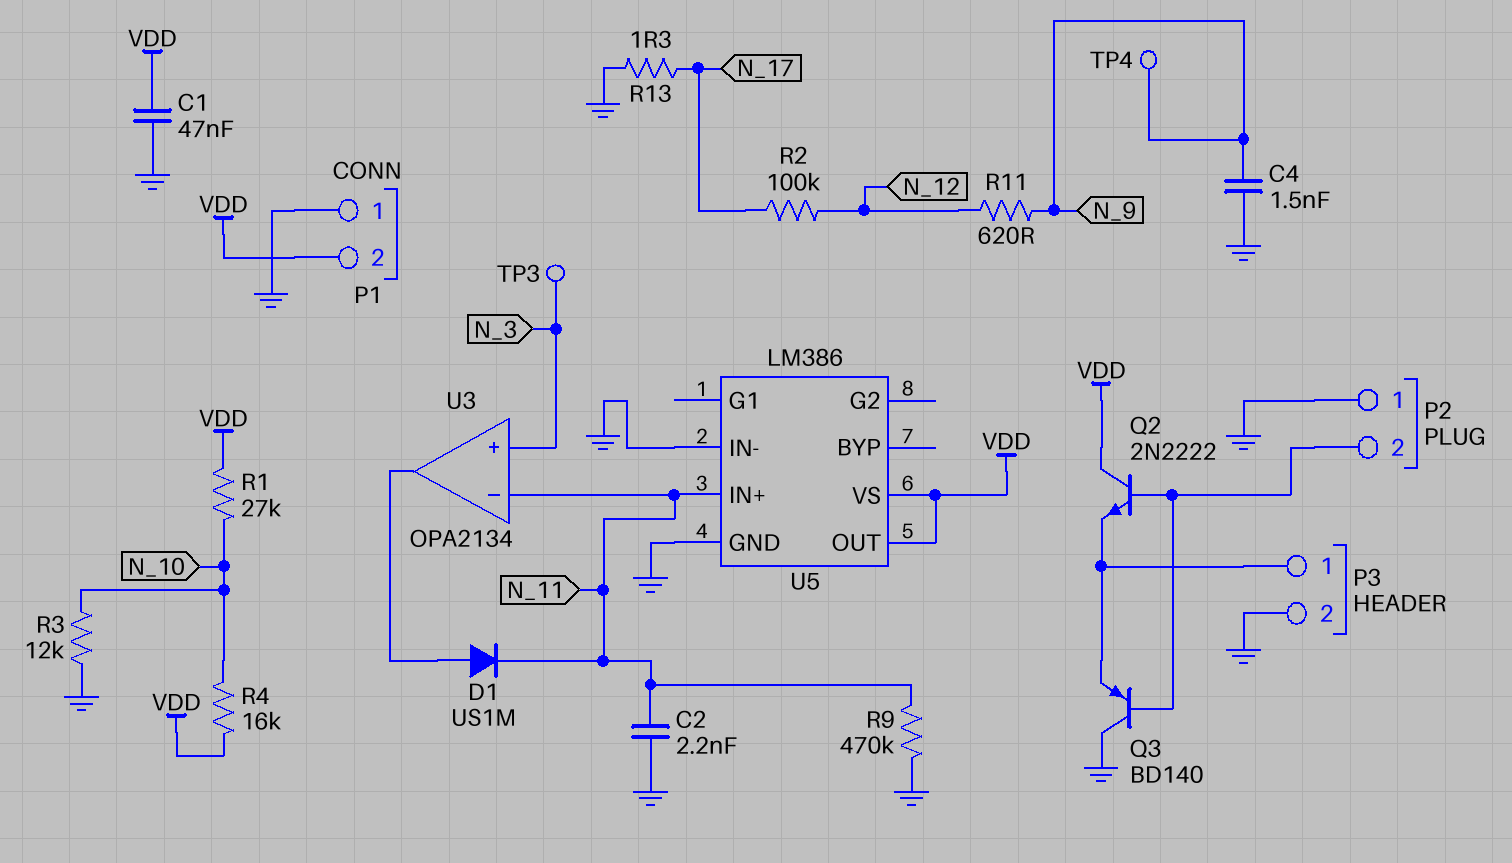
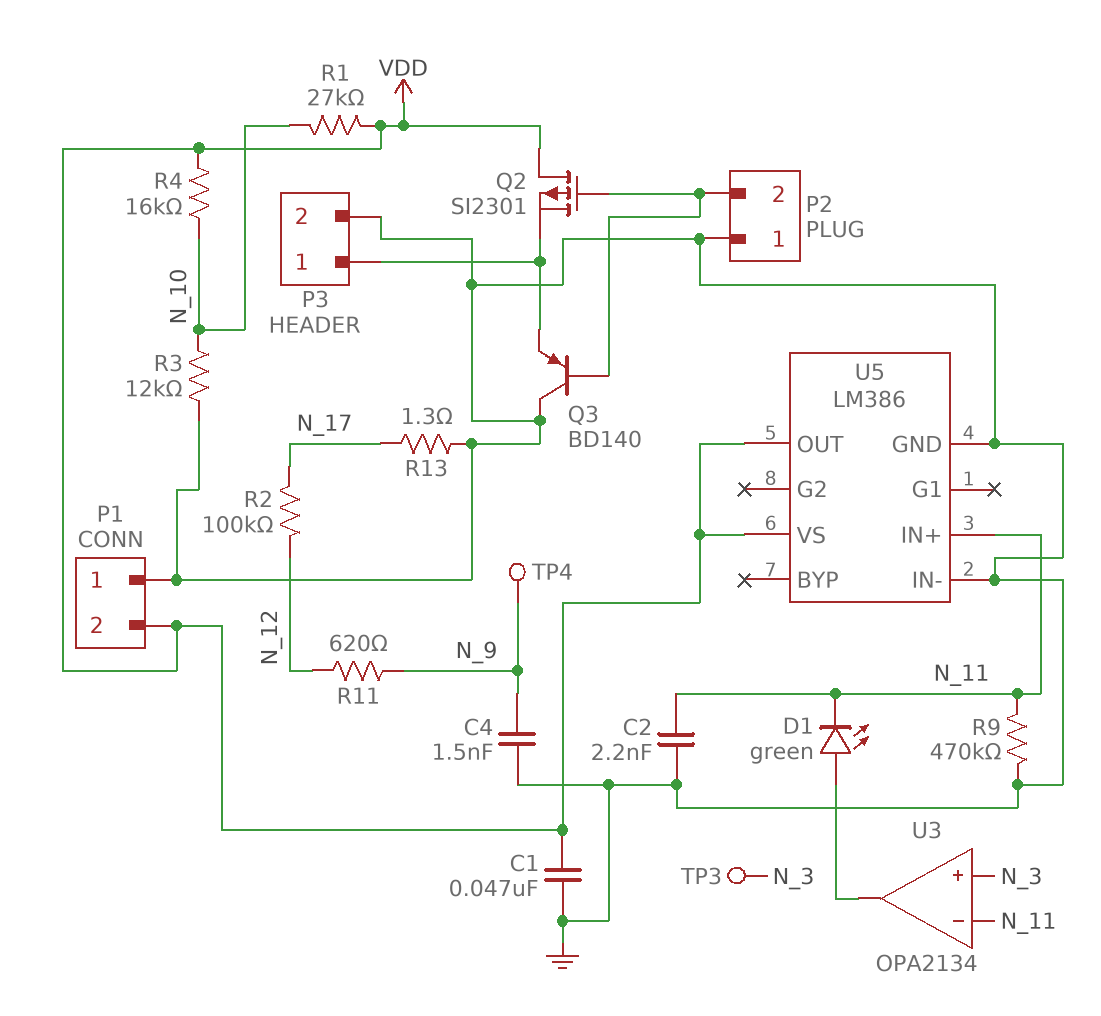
D1: diode US1M (A U3/out, K N_11) -> LED green (A U3/out, K N_11)
Q2: NPN 2N2222 (B P2/2, C VDD, E P3/1) -> PMOS SI2301 (G P2/2, D VDD, S P3/1)

